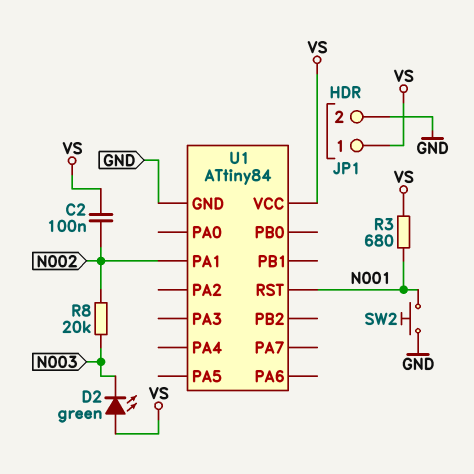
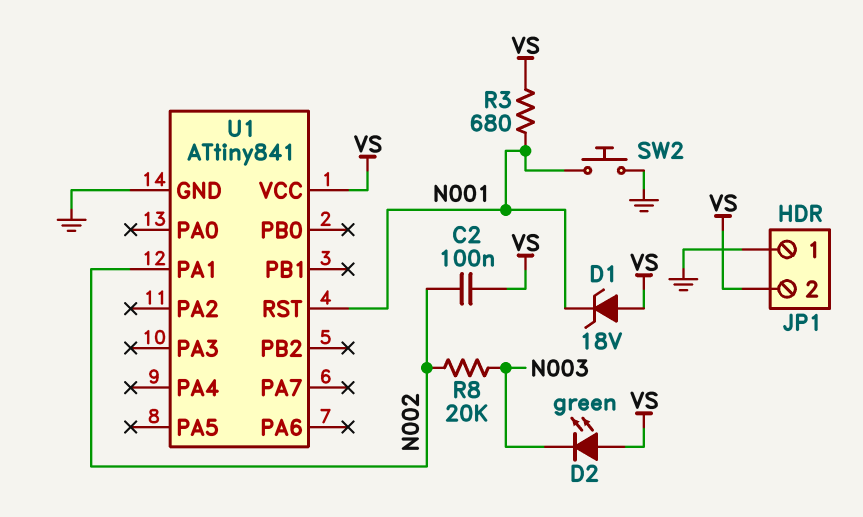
D1: none -> zener 18V (A VS, K N001)
JP1 pin 1: VS -> GND
JP1 pin 2: GND -> VS
U1: ATtiny84 -> ATtiny841

